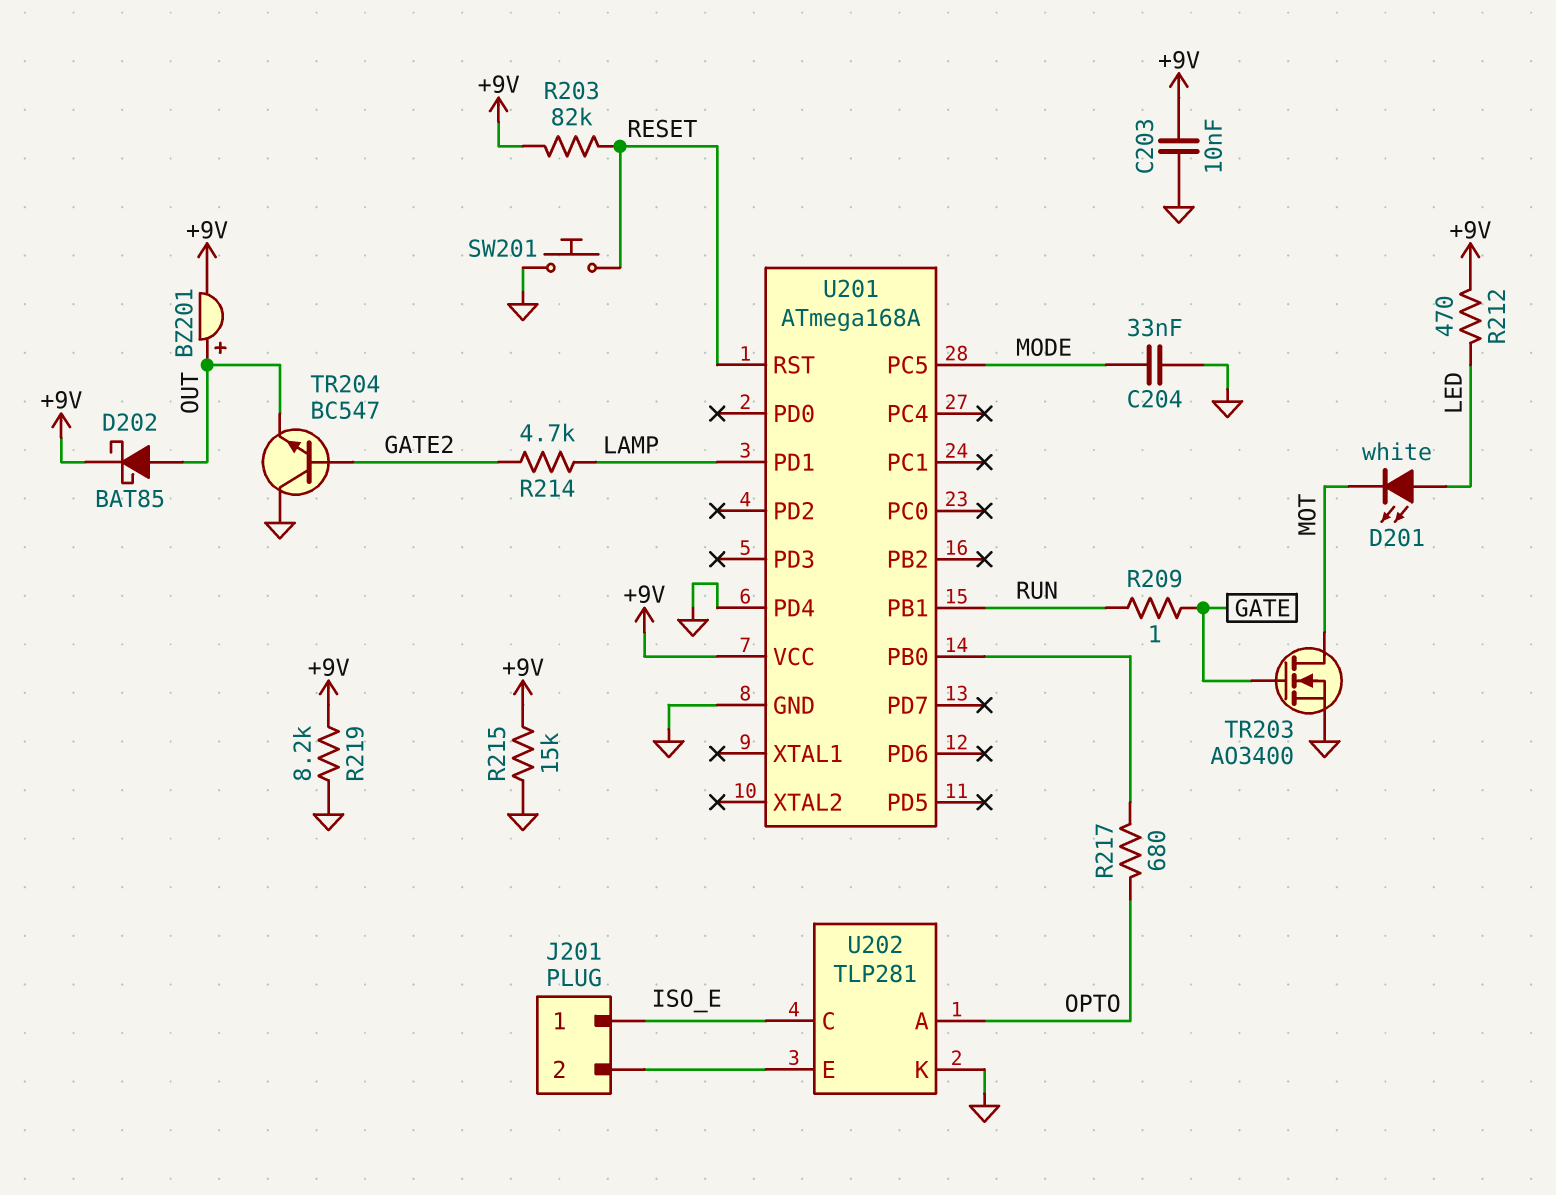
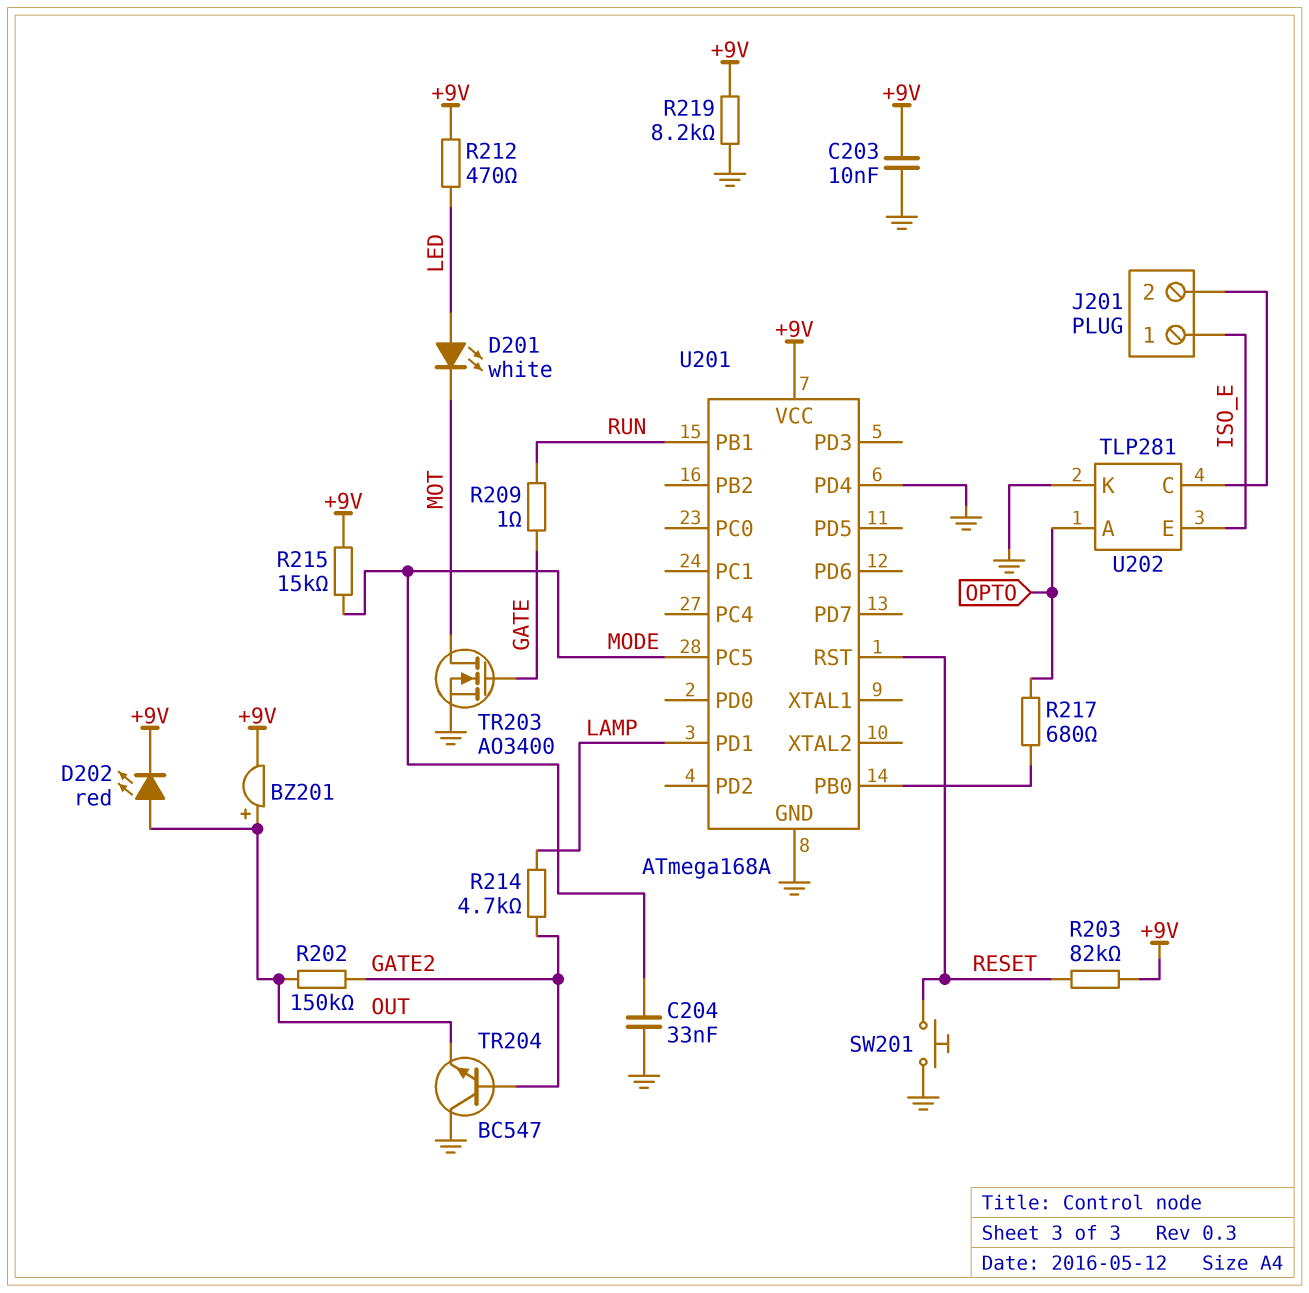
D202: schottky BAT85 (A OUT, K +9V) -> LED red (A OUT, K +9V)
R202: none -> 150k (GATE2, OUT)
R215: 15k (+9V, GND) -> 15k (+9V, MODE)
U202 pin C: ISO_E -> J201/2
U202 pin E: J201/2 -> ISO_E

